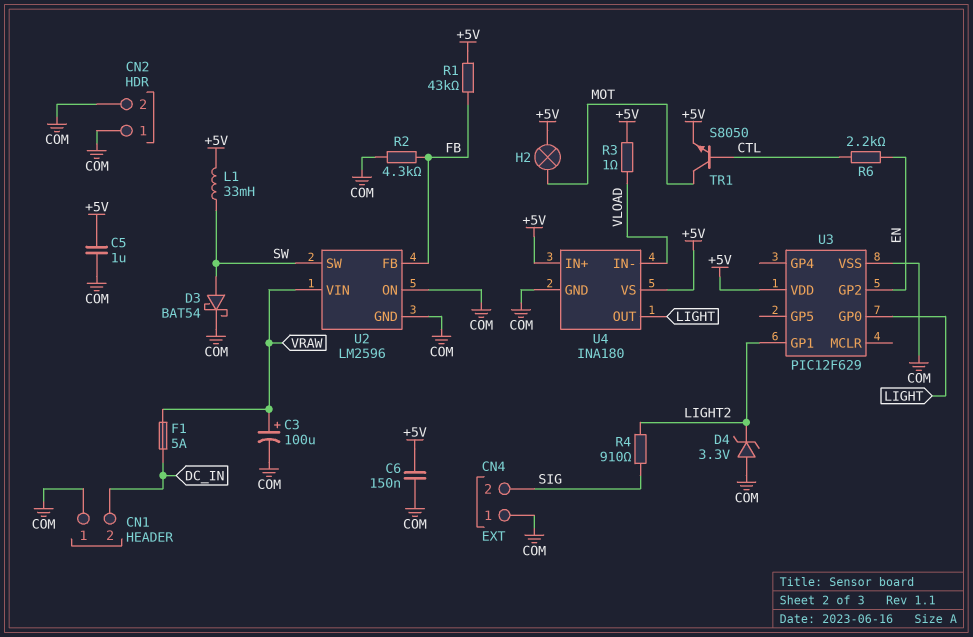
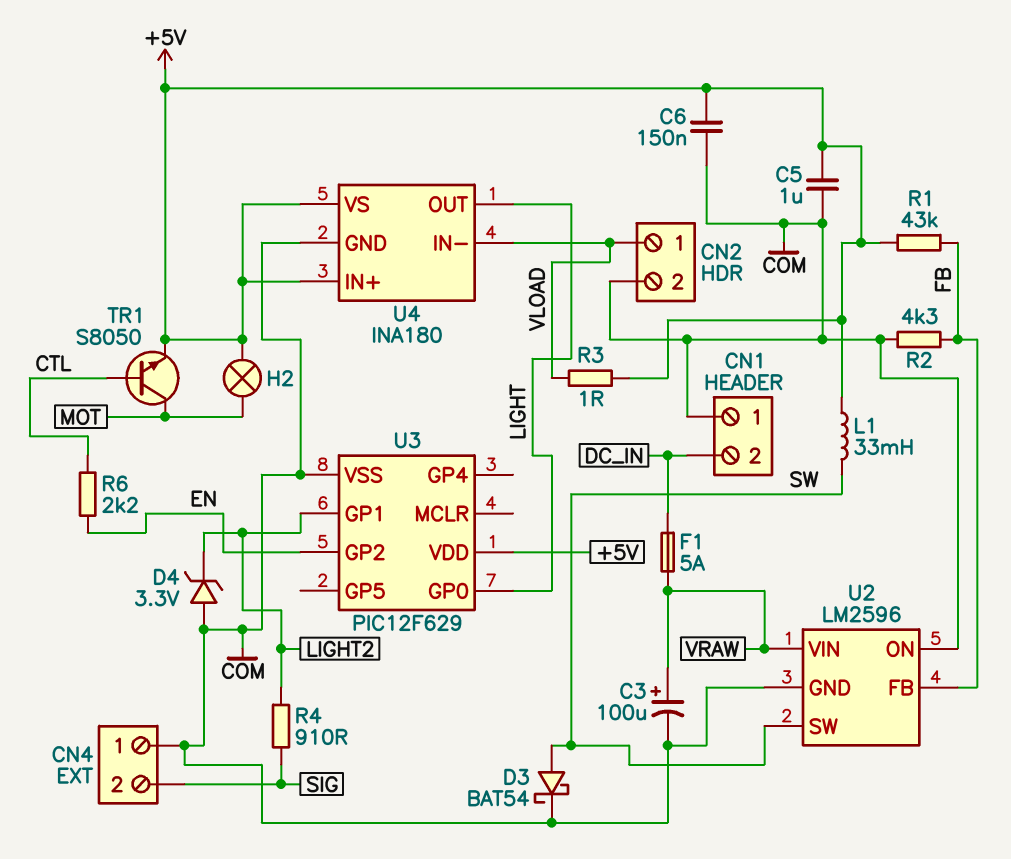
CN2 pin 1: COM -> VLOAD

